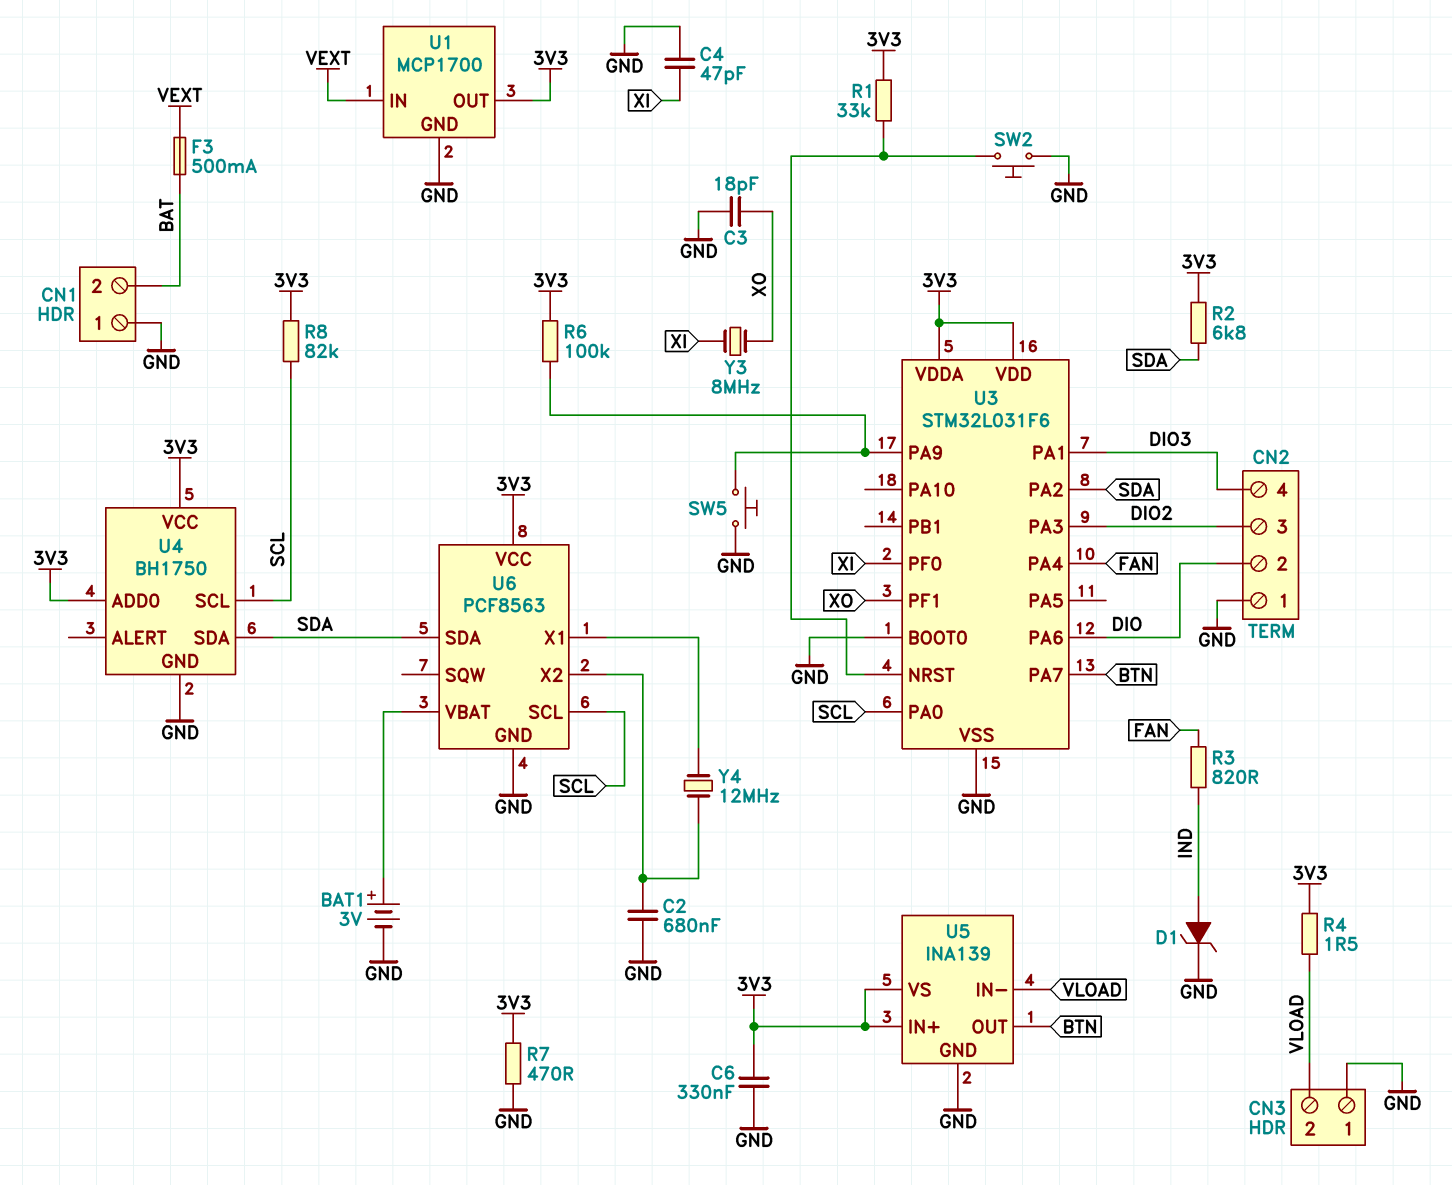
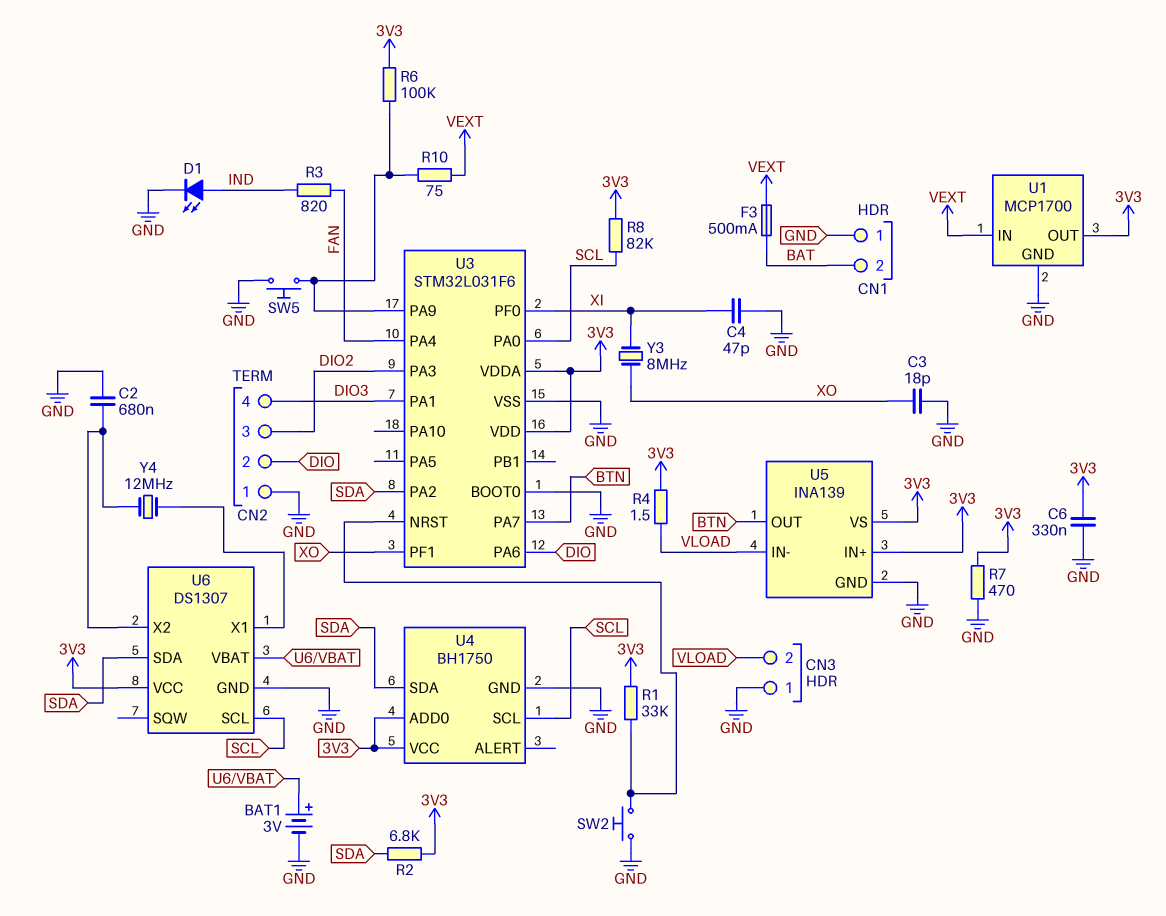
D1: zener (A IND, K GND) -> LED (A IND, K GND)
R10: none -> 75 (U3/PA9, VEXT)
U6: PCF8563 -> DS1307

